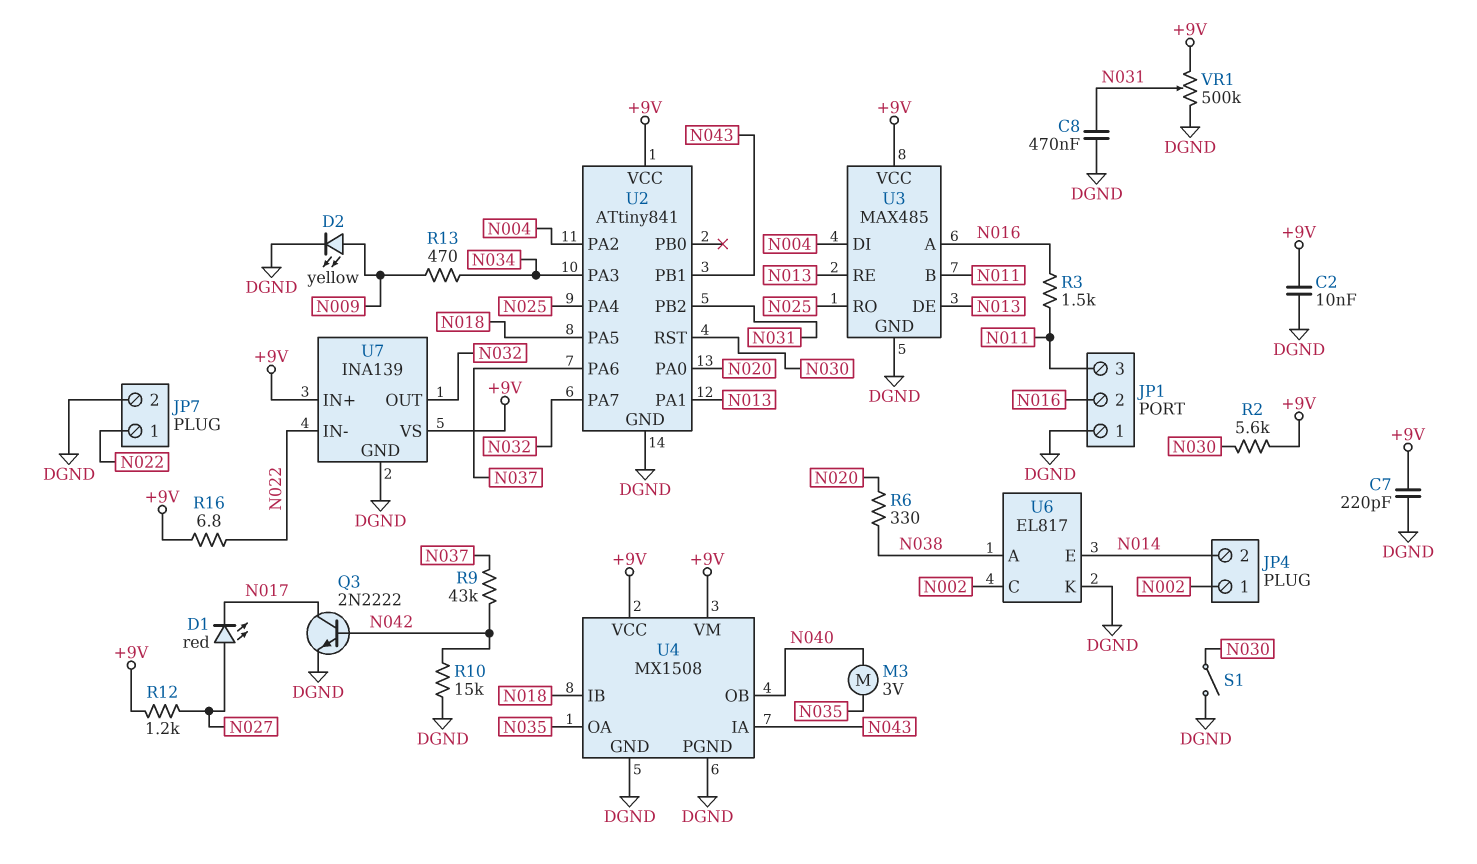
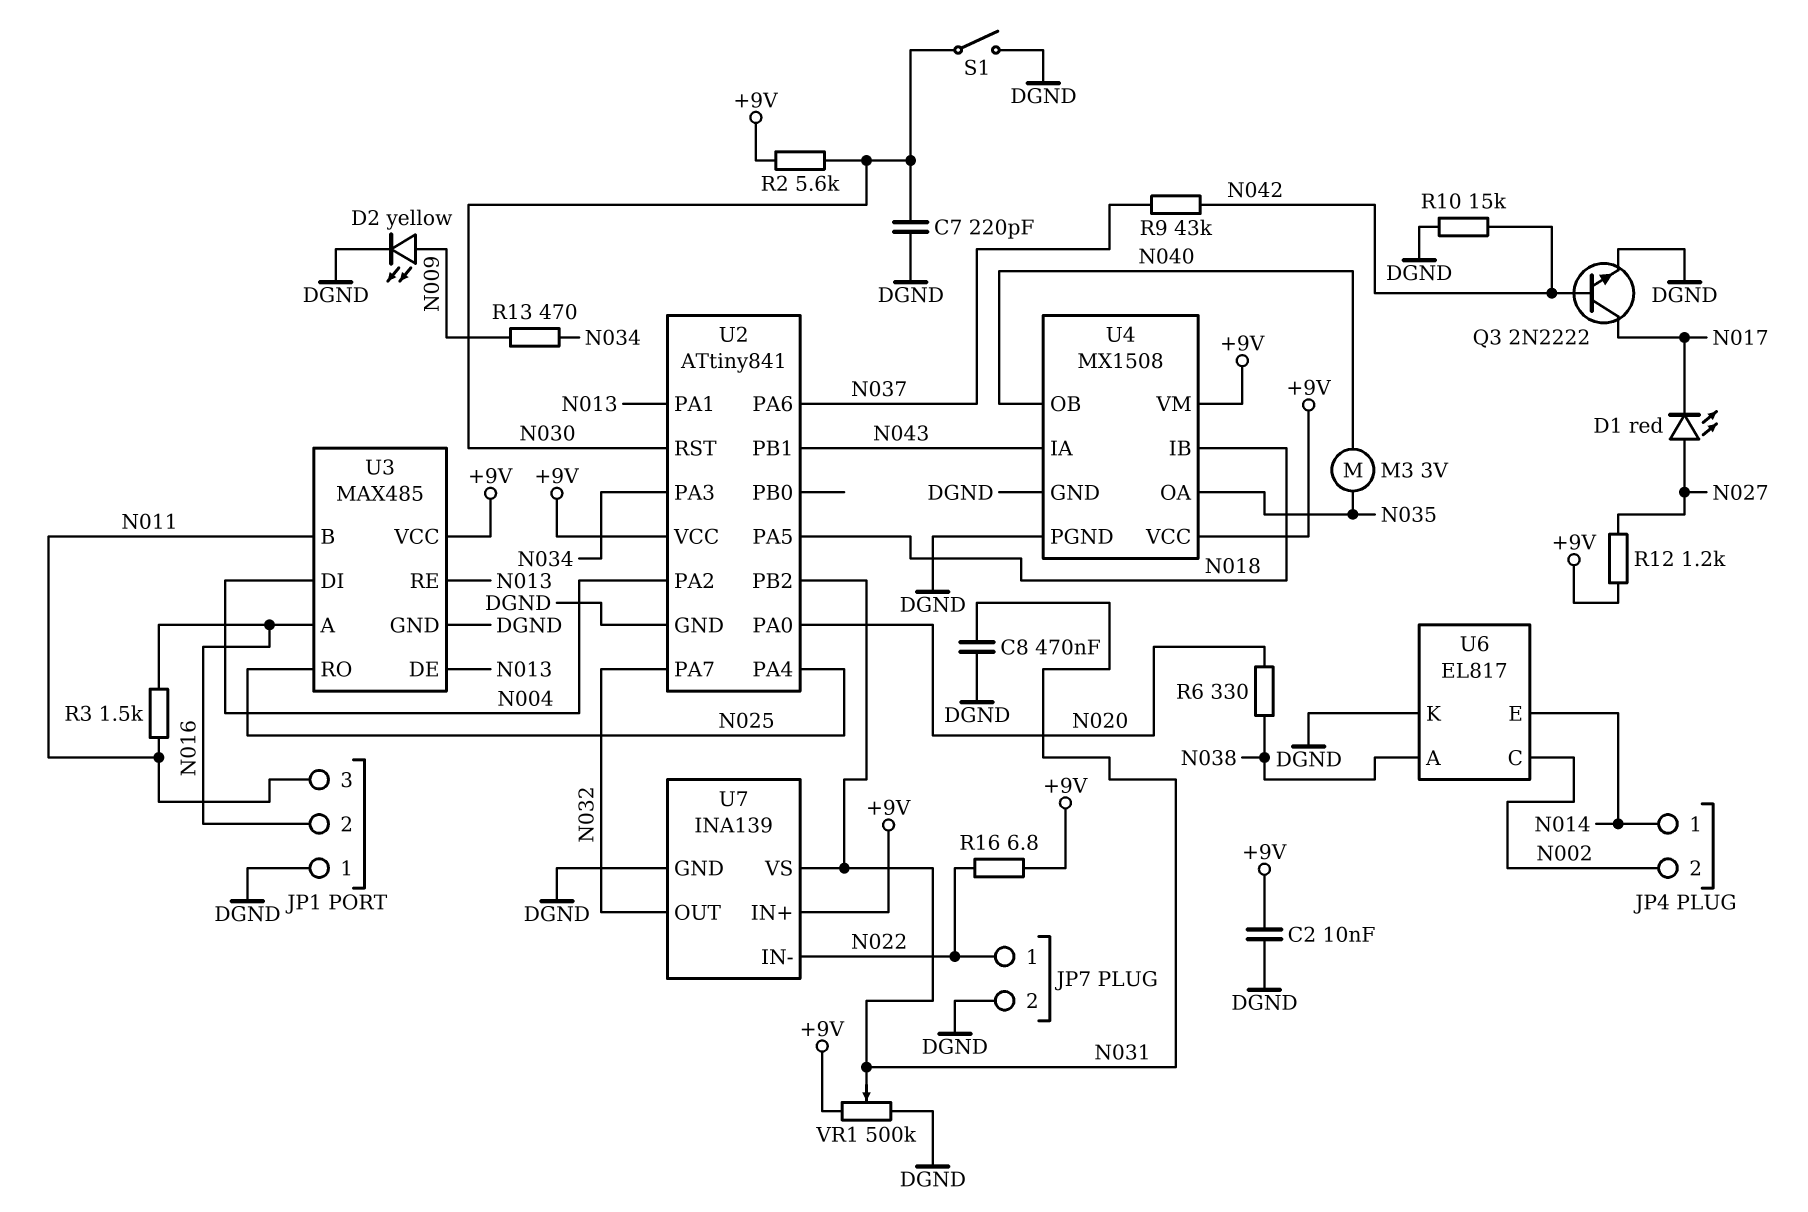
C7: 220pF (+9V, DGND) -> 220pF (DGND, N030)
JP4 pin 1: N002 -> N014
JP4 pin 2: N014 -> N002
U7 pin VS: +9V -> N031

